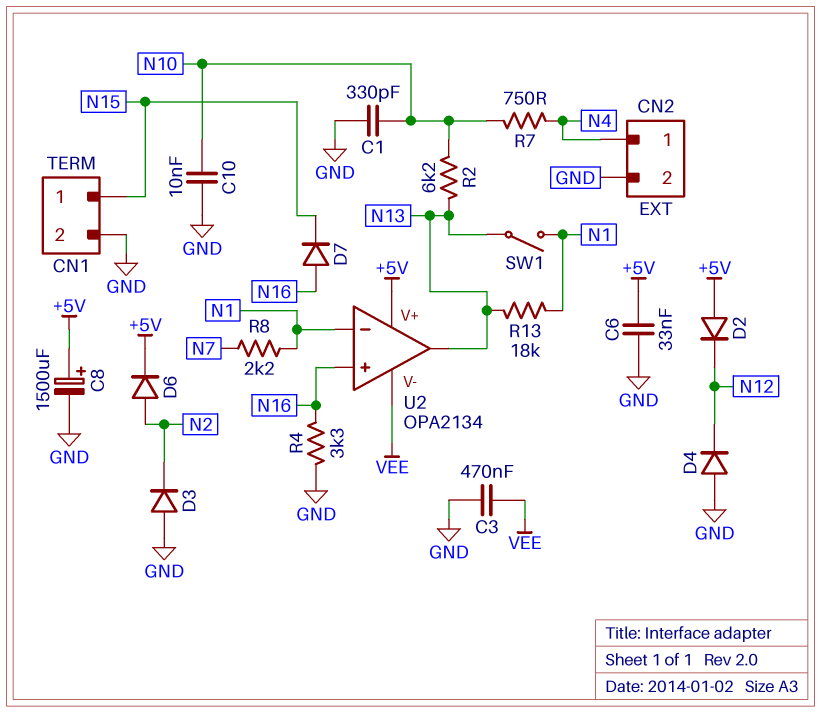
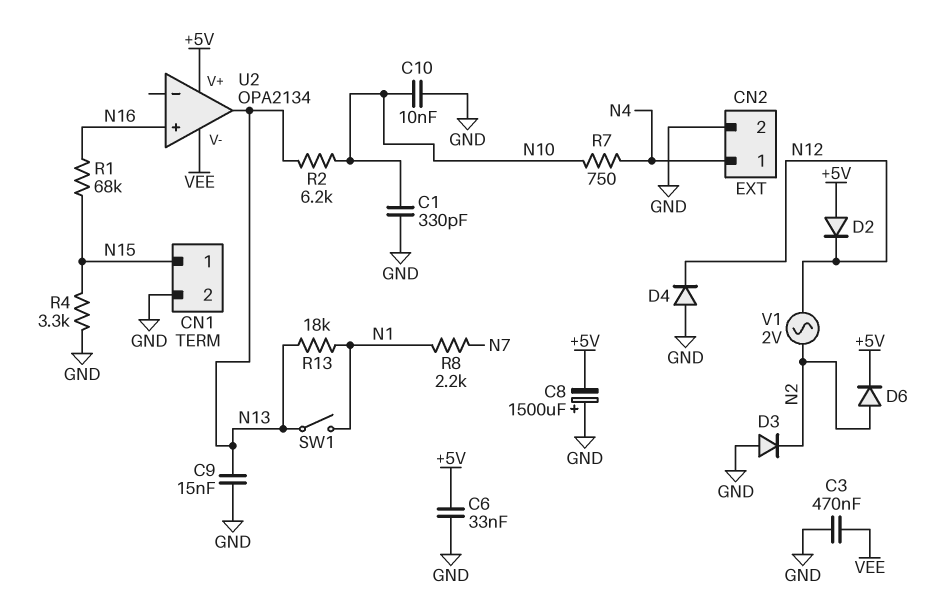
C8: 1500uF (plus +5V, minus GND) -> 1500uF (plus GND, minus +5V)
C9: none -> 15nF (GND, N13)
D7: diode (A N16, K N15) -> none
R1: none -> 68k (N15, N16)
R4: 3.3k (GND, N16) -> 3.3k (GND, N15)
U2 pin in-: N1 -> none
V1: none -> AC 2V (N2, N12)

